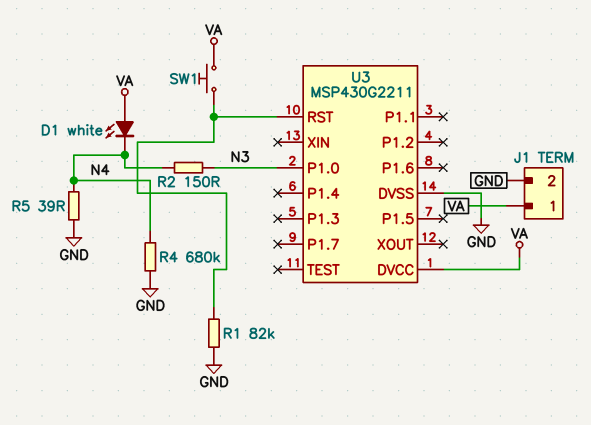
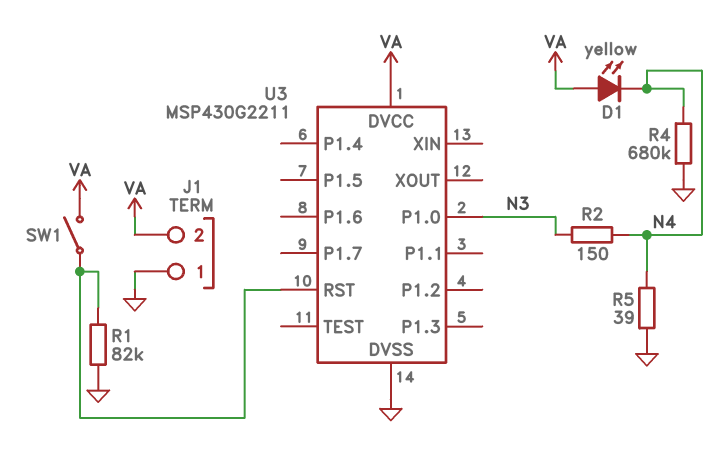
D1: LED white (A VA, K N4) -> LED yellow (A VA, K N4)
J1 pin 1: VA -> GND
J1 pin 2: GND -> VA
SW1: button (U3/RST, VA) -> switch (U3/RST, VA)

